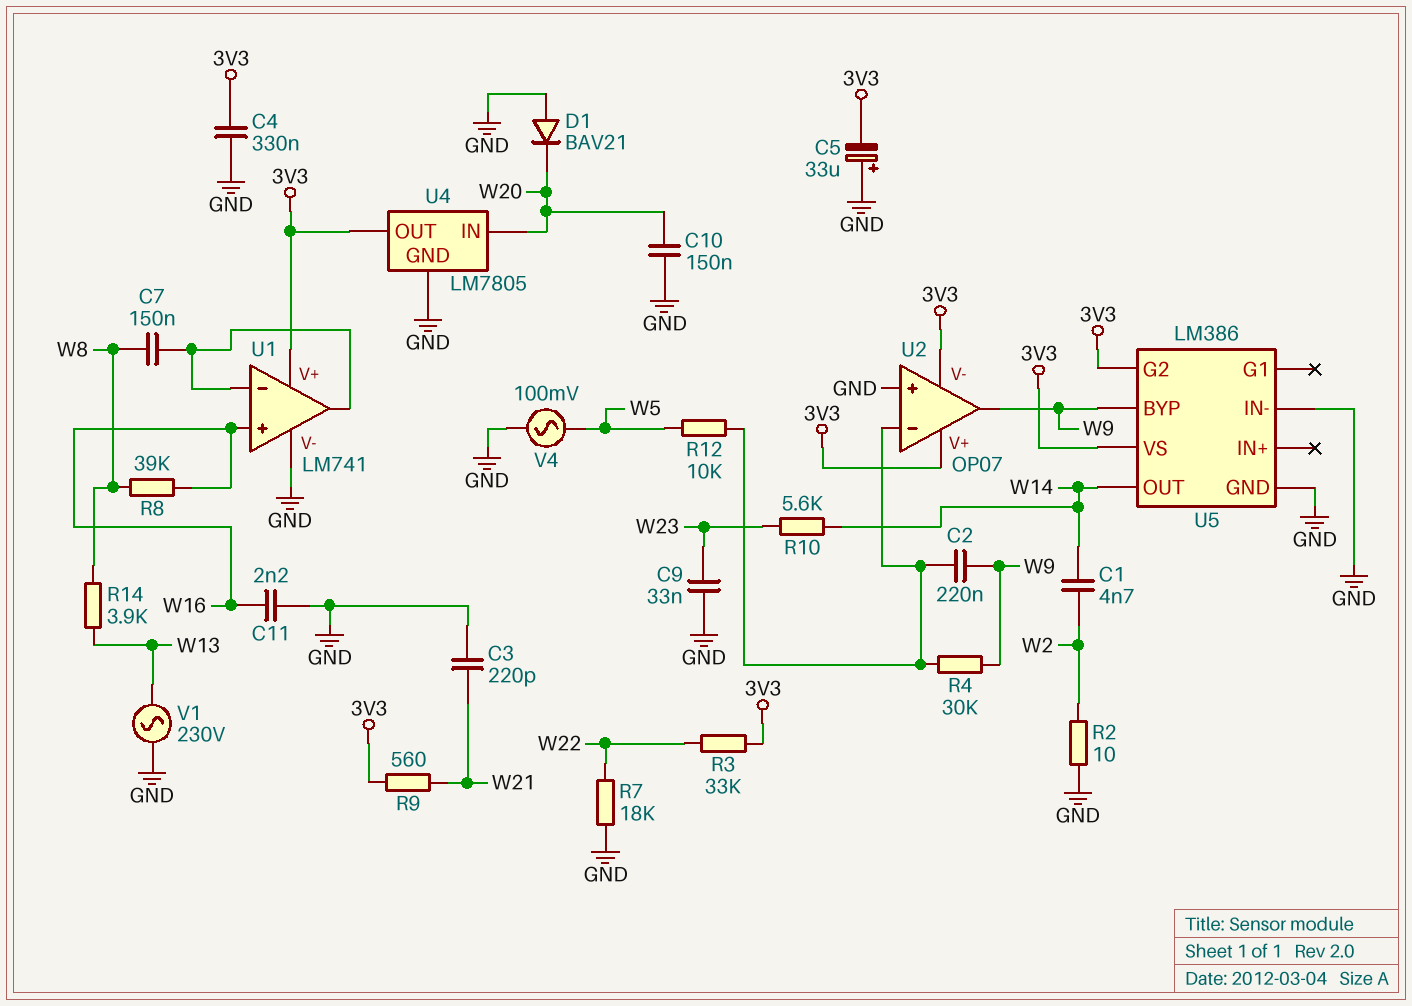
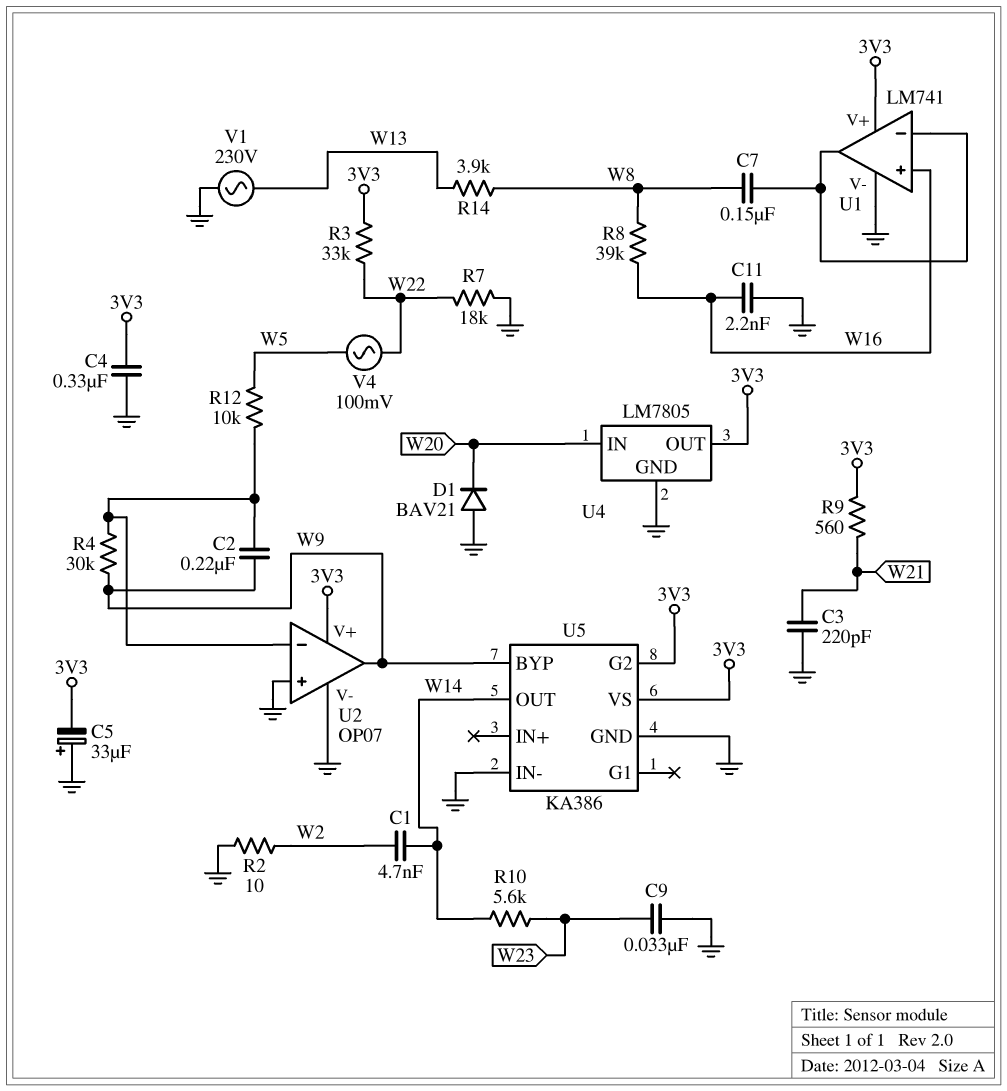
C10: 150nF (GND, W20) -> none
U2 pin V-: 3V3 -> GND
U5: LM386 -> KA386
V4: AC 100mV (GND, W5) -> AC 100mV (W5, W22)

